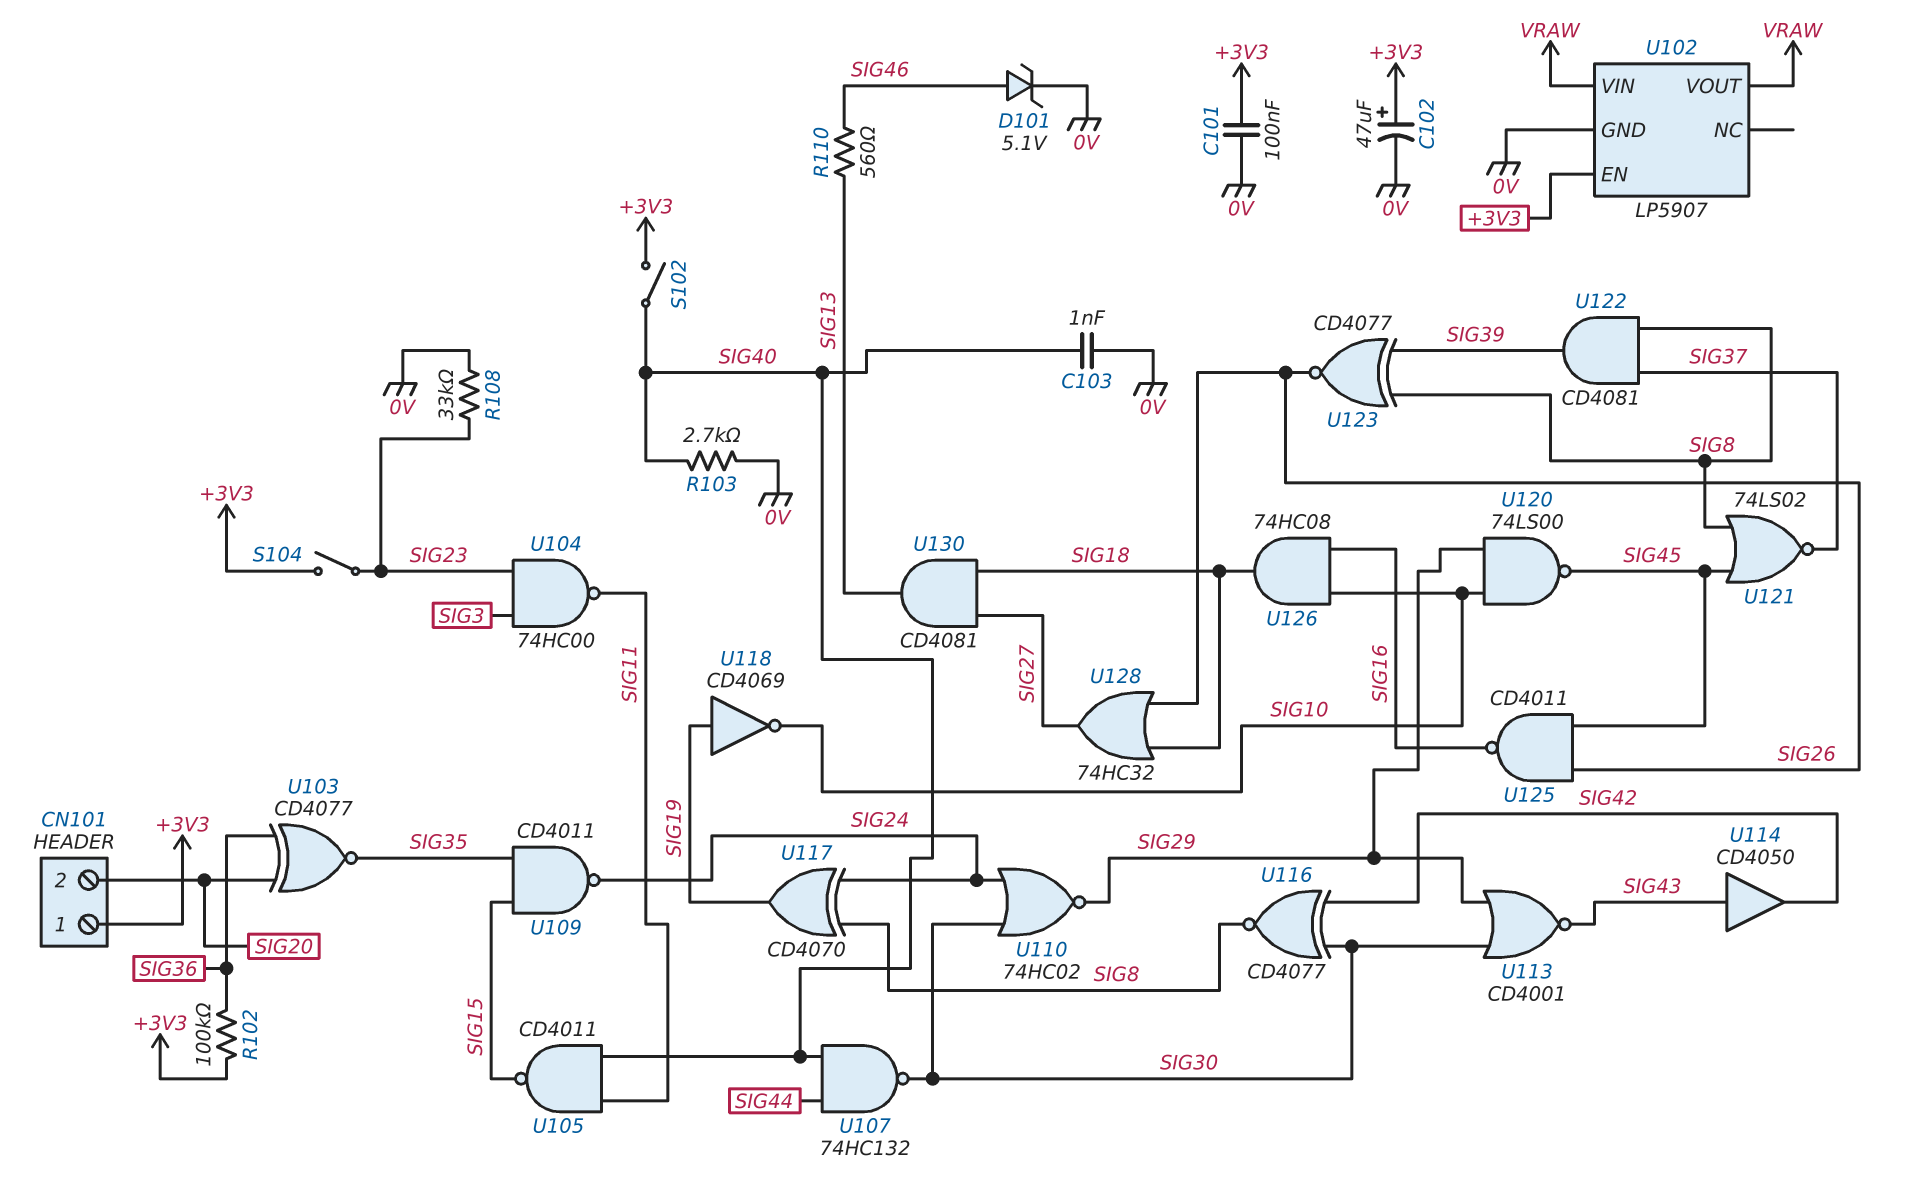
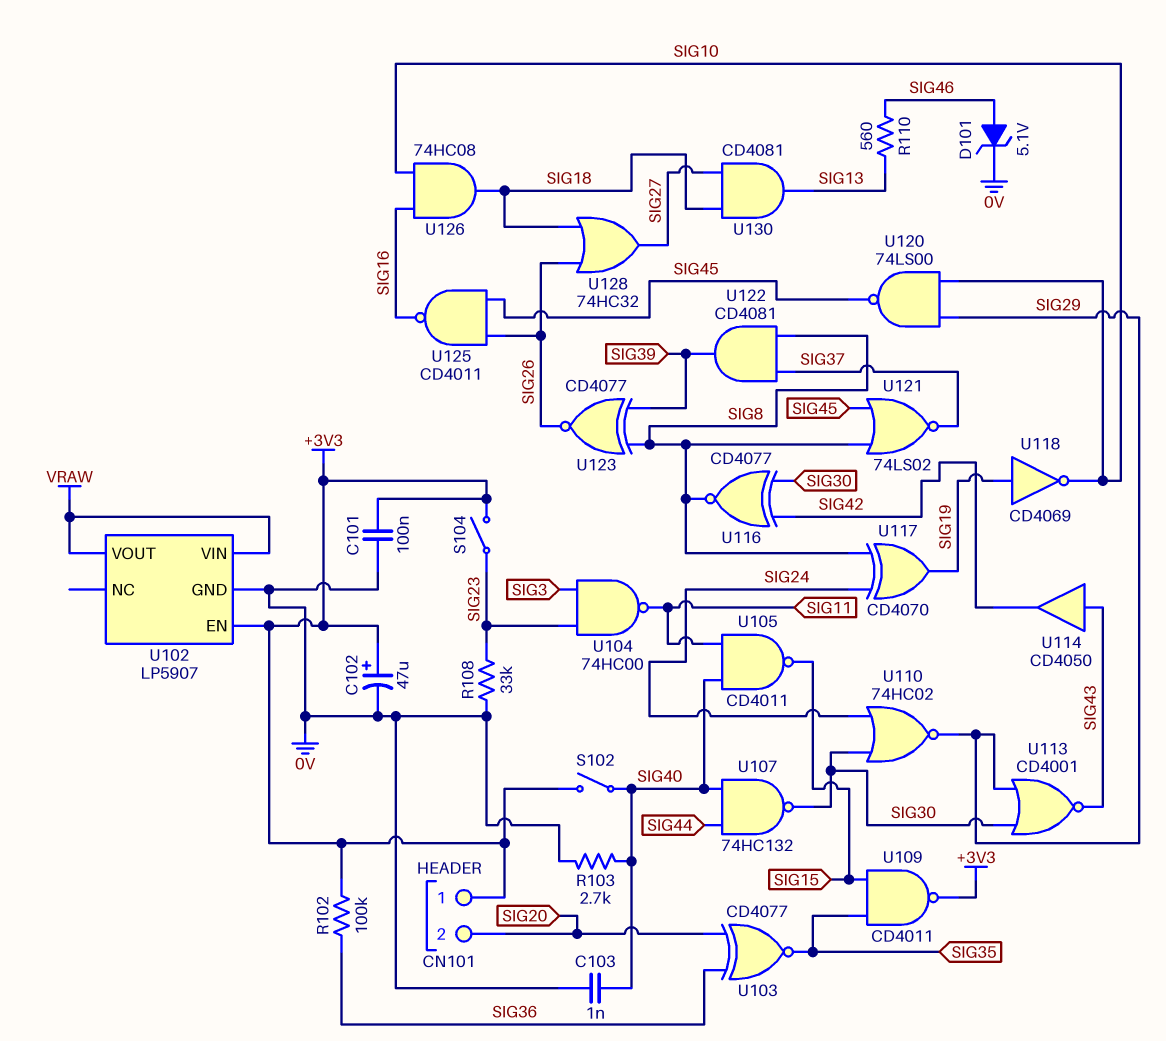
U109: NAND CD4011 (in SIG15, in SIG35, out SIG24) -> NAND CD4011 (in SIG15, in SIG35, out +3V3)

